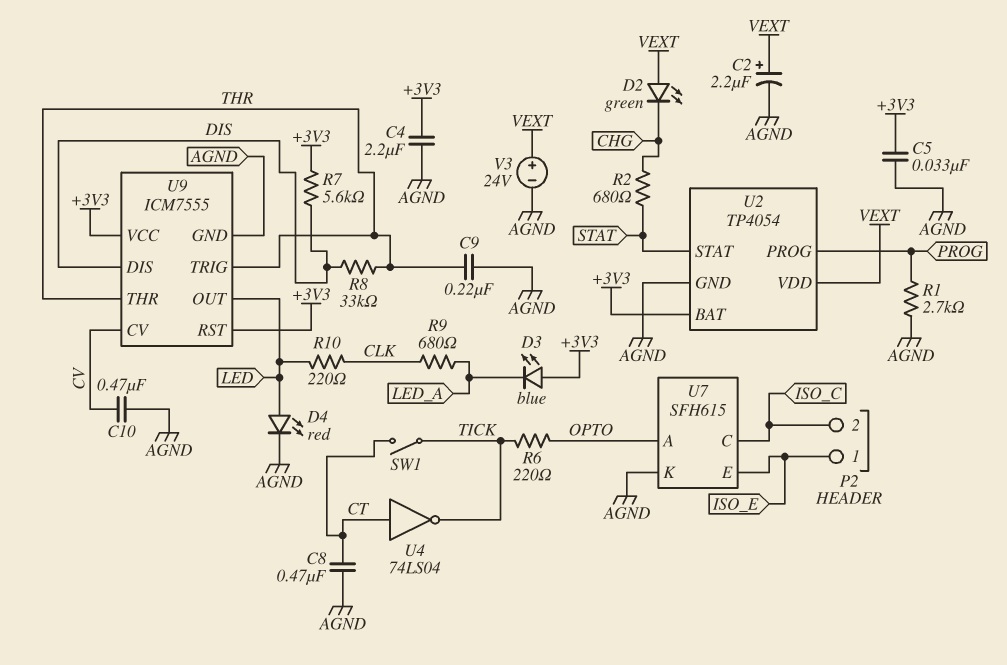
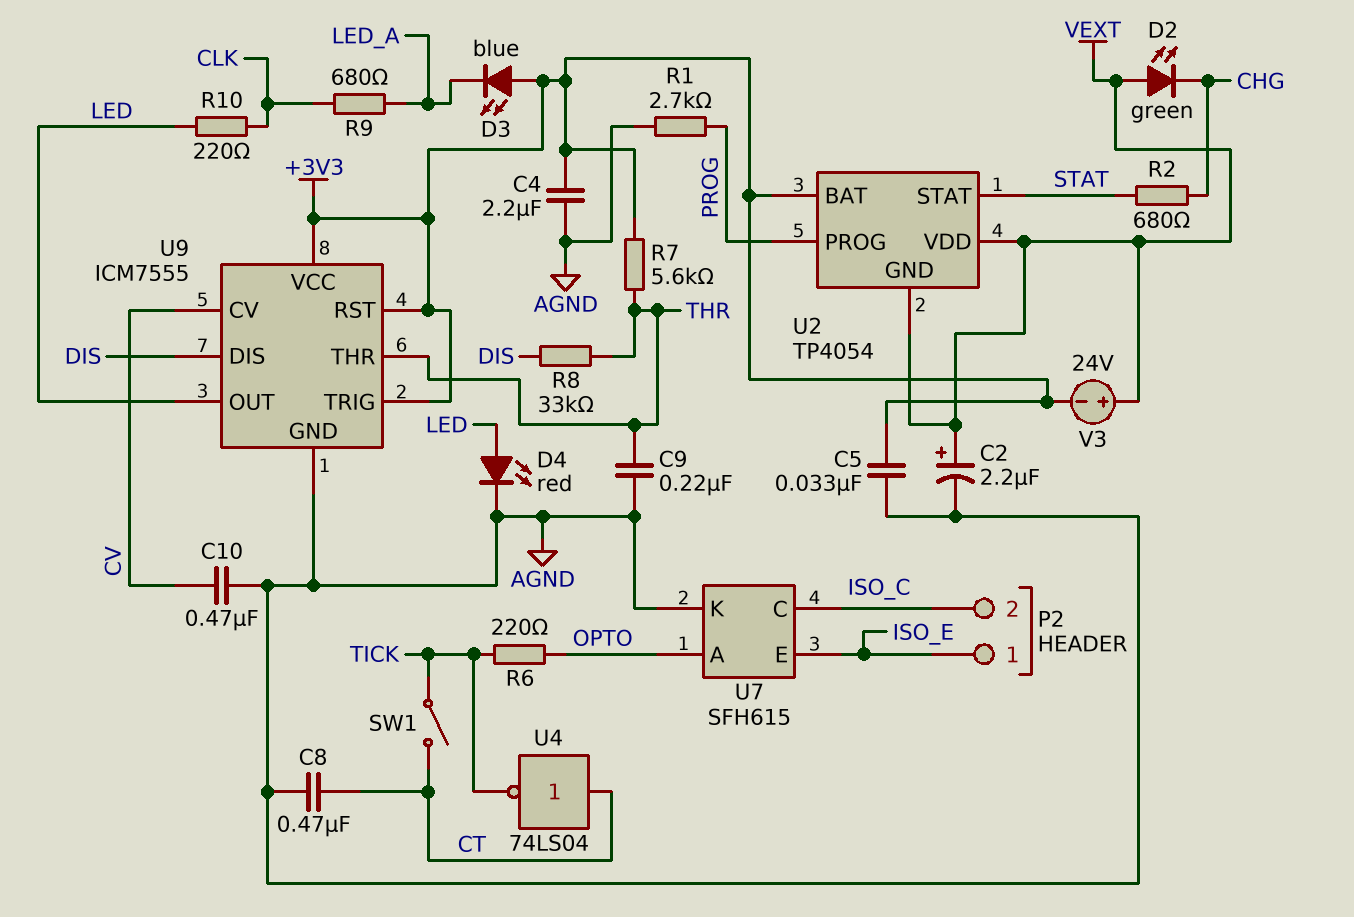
R7: 5.6k (+3V3, DIS) -> 5.6k (+3V3, THR)
U2 pin GND: AGND -> VEXT
U9 pin TRIG: THR -> +3V3
V3: 24V (plus VEXT, minus AGND) -> 24V (plus VEXT, minus +3V3)

